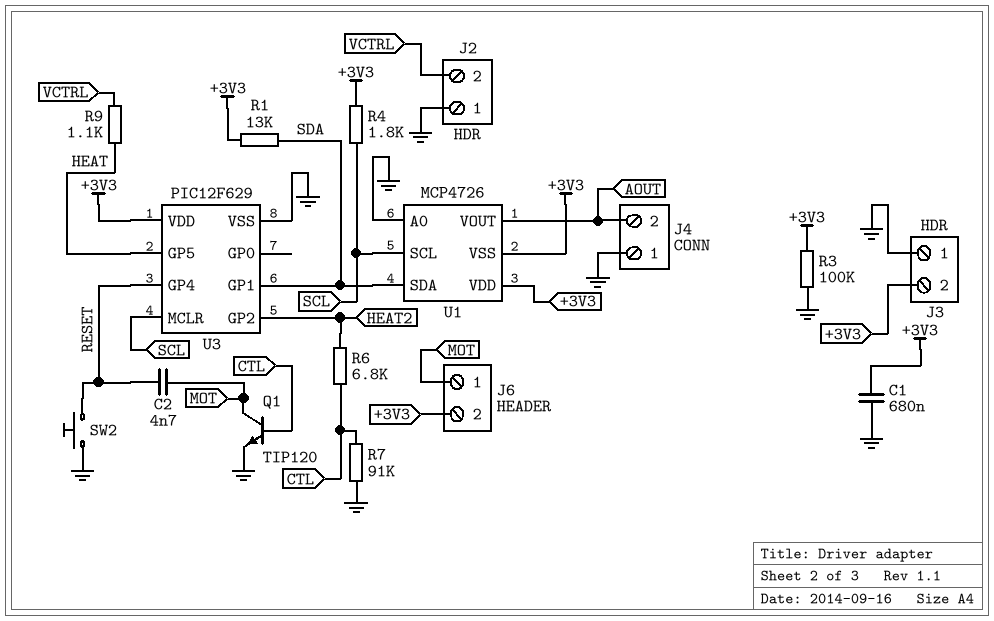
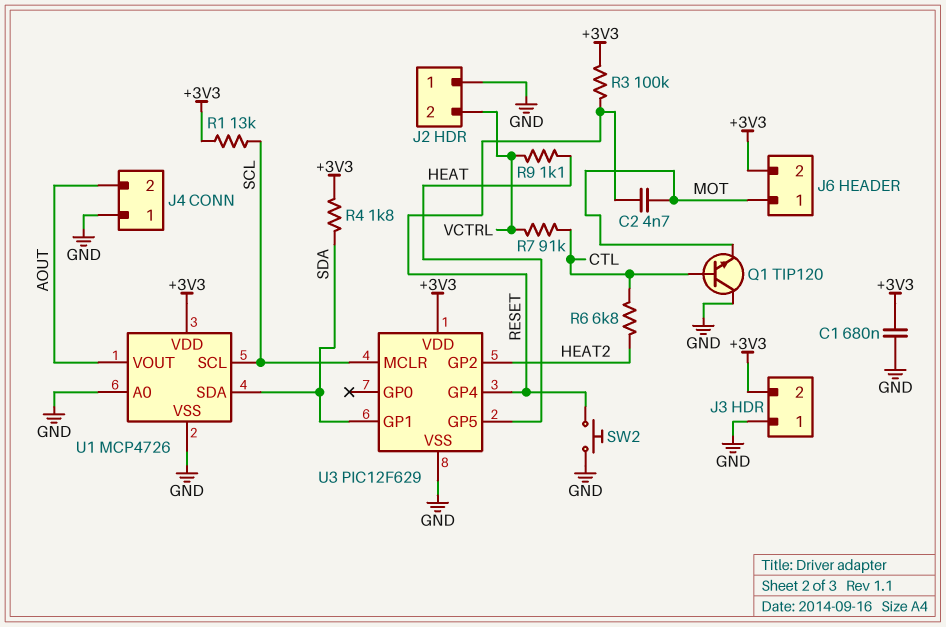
Q1: NPN TIP120 (B CTL, C MOT, E GND) -> NPN TIP120 (B CTL, C GND, E MOT)
R1: 13k (+3V3, SDA) -> 13k (+3V3, SCL)
R3: 100k (+3V3, GND) -> 100k (+3V3, RESET)
R4: 1.8k (+3V3, SCL) -> 1.8k (+3V3, SDA)
R7: 91k (CTL, GND) -> 91k (CTL, VCTRL)
U1 pin VSS: +3V3 -> GND

